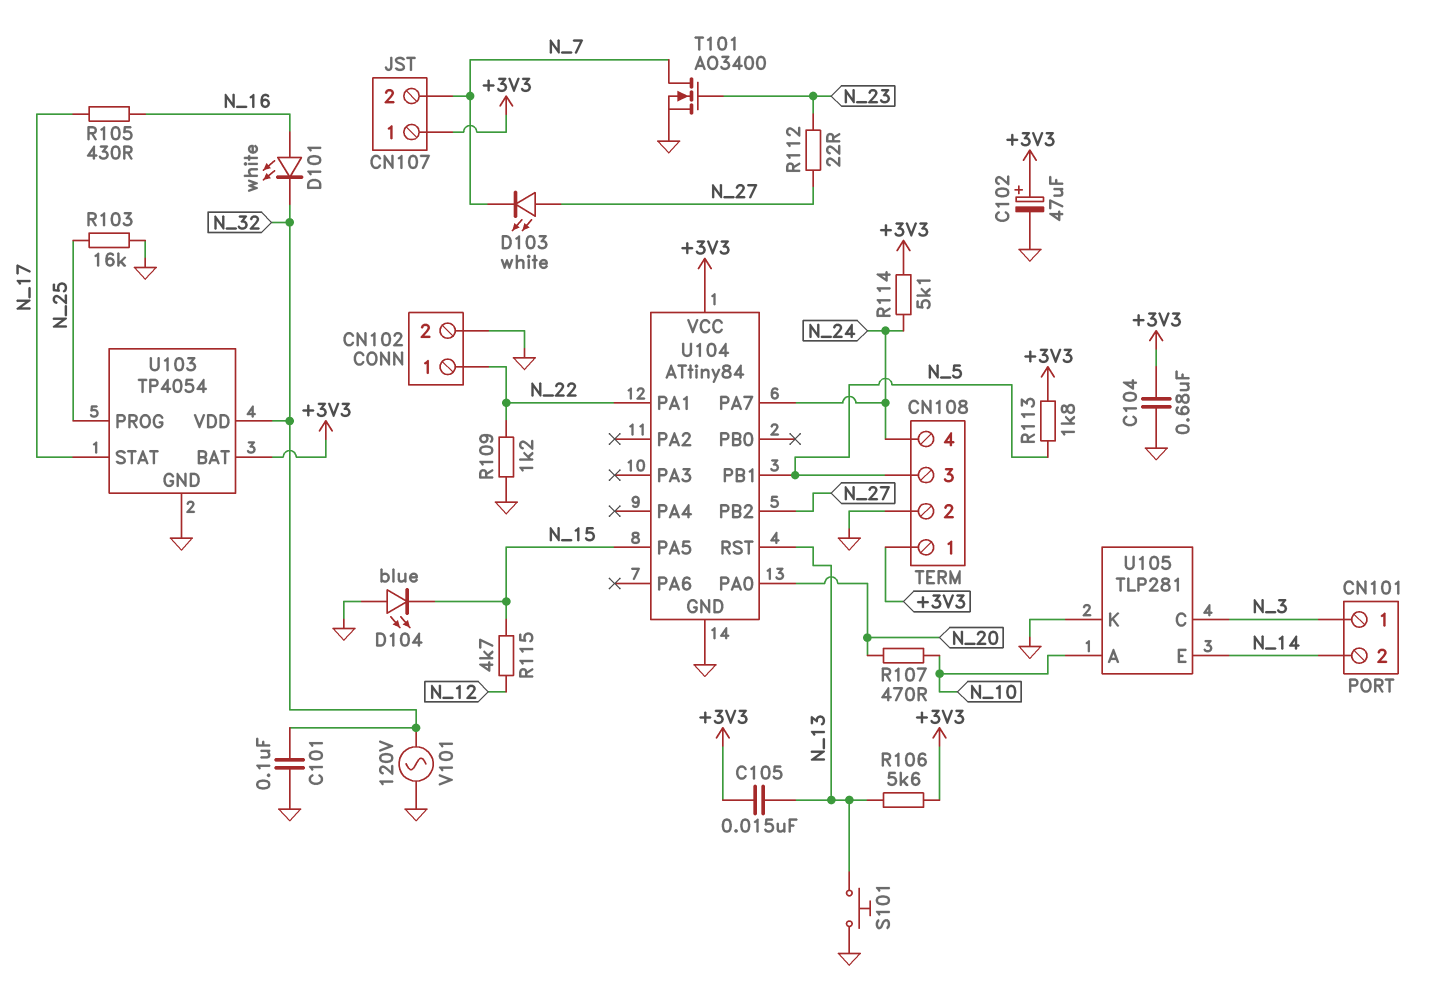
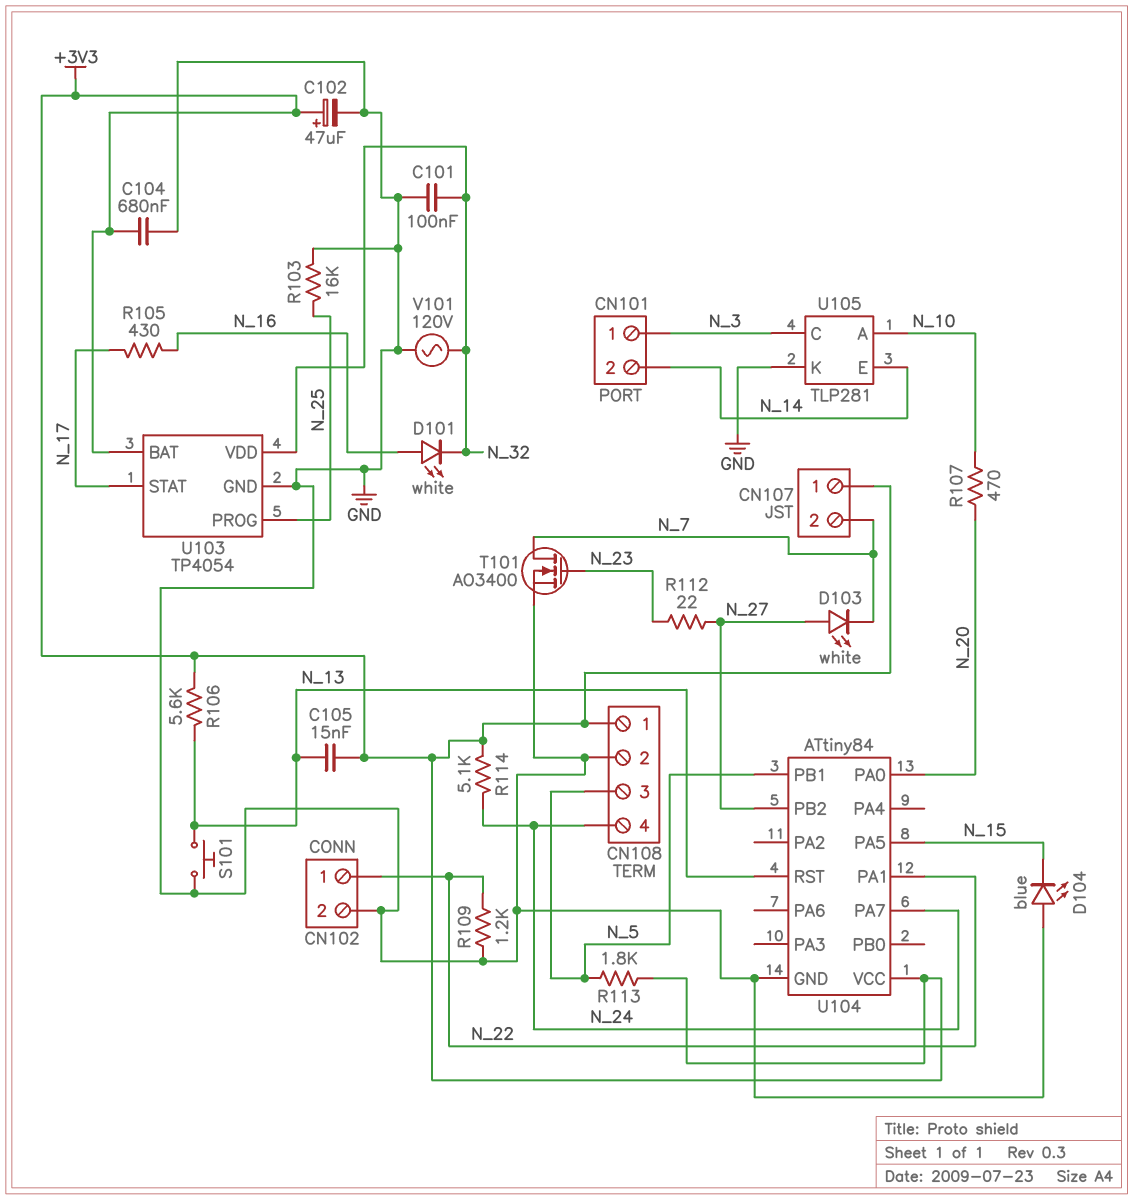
R115: 4.7k (N_12, N_15) -> none

